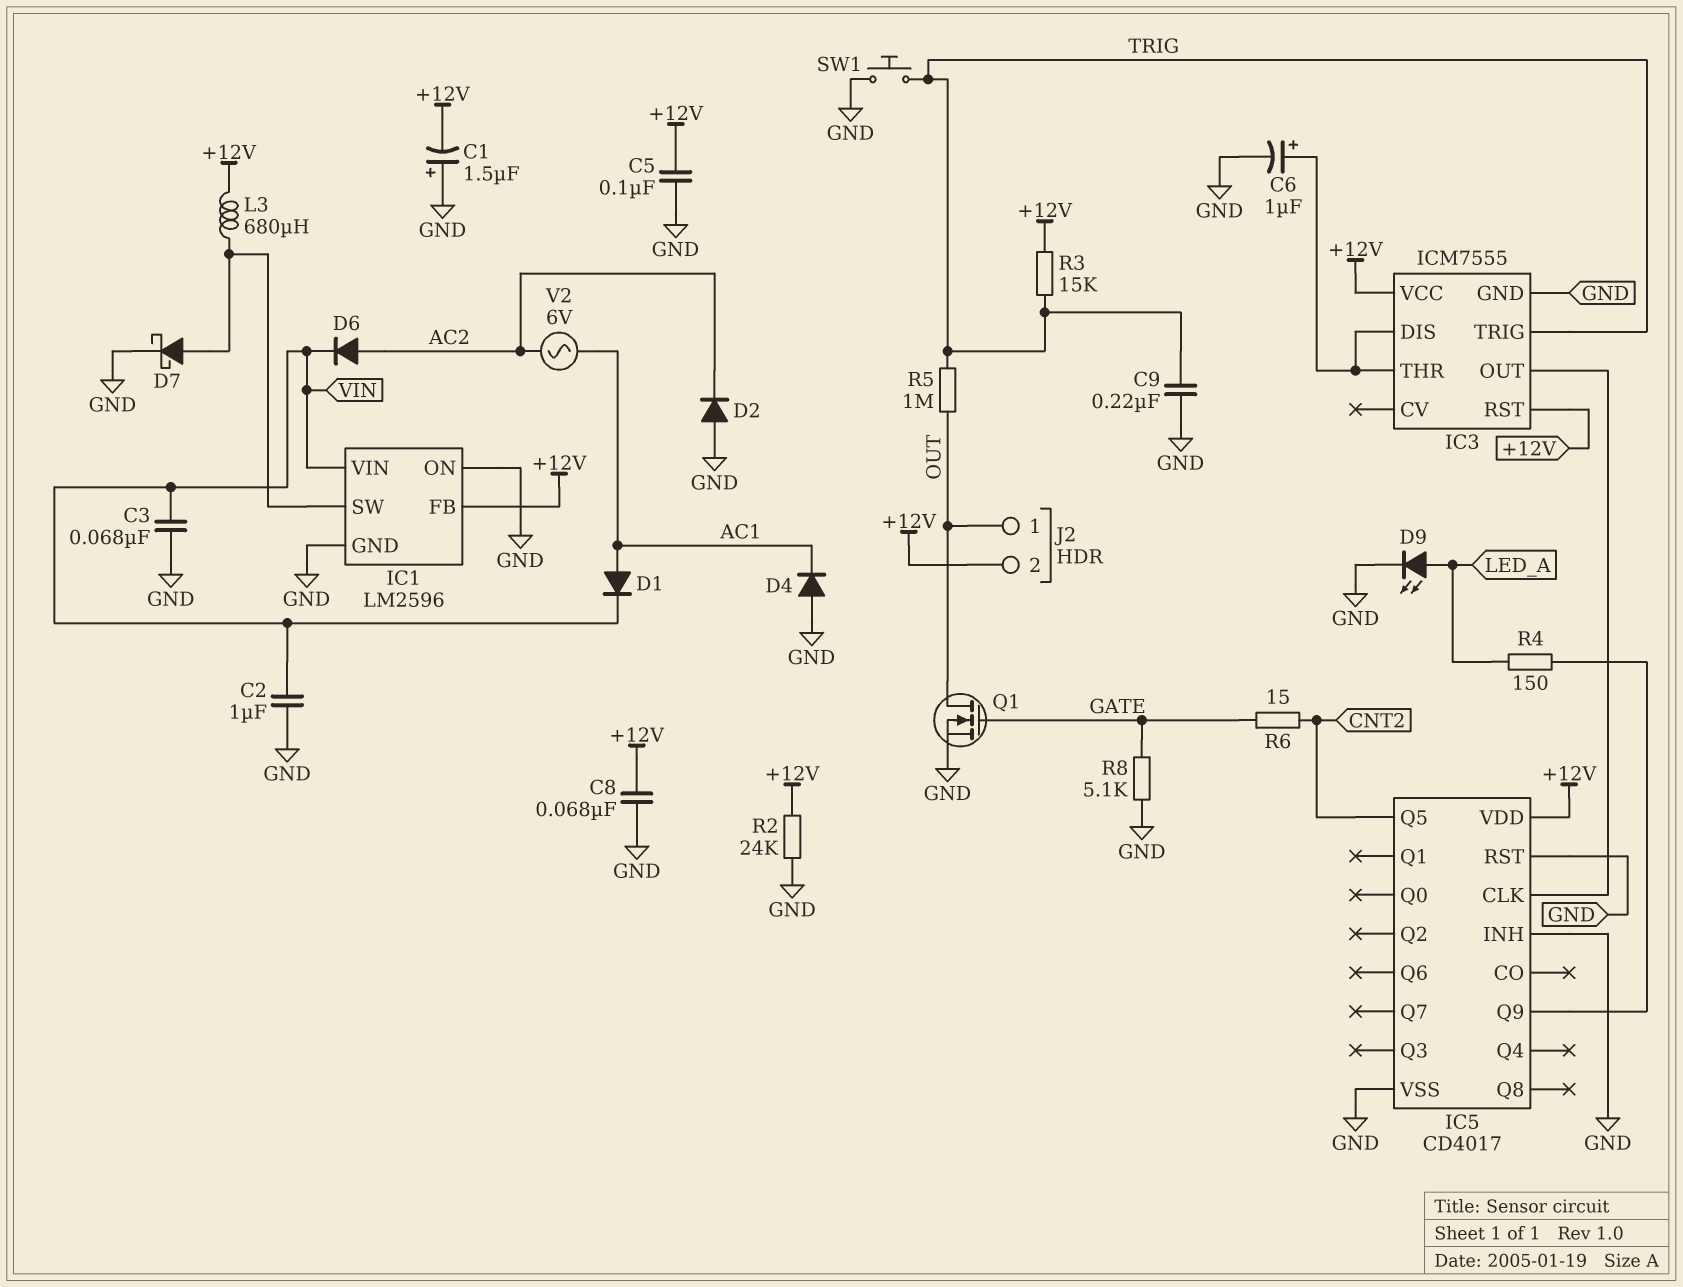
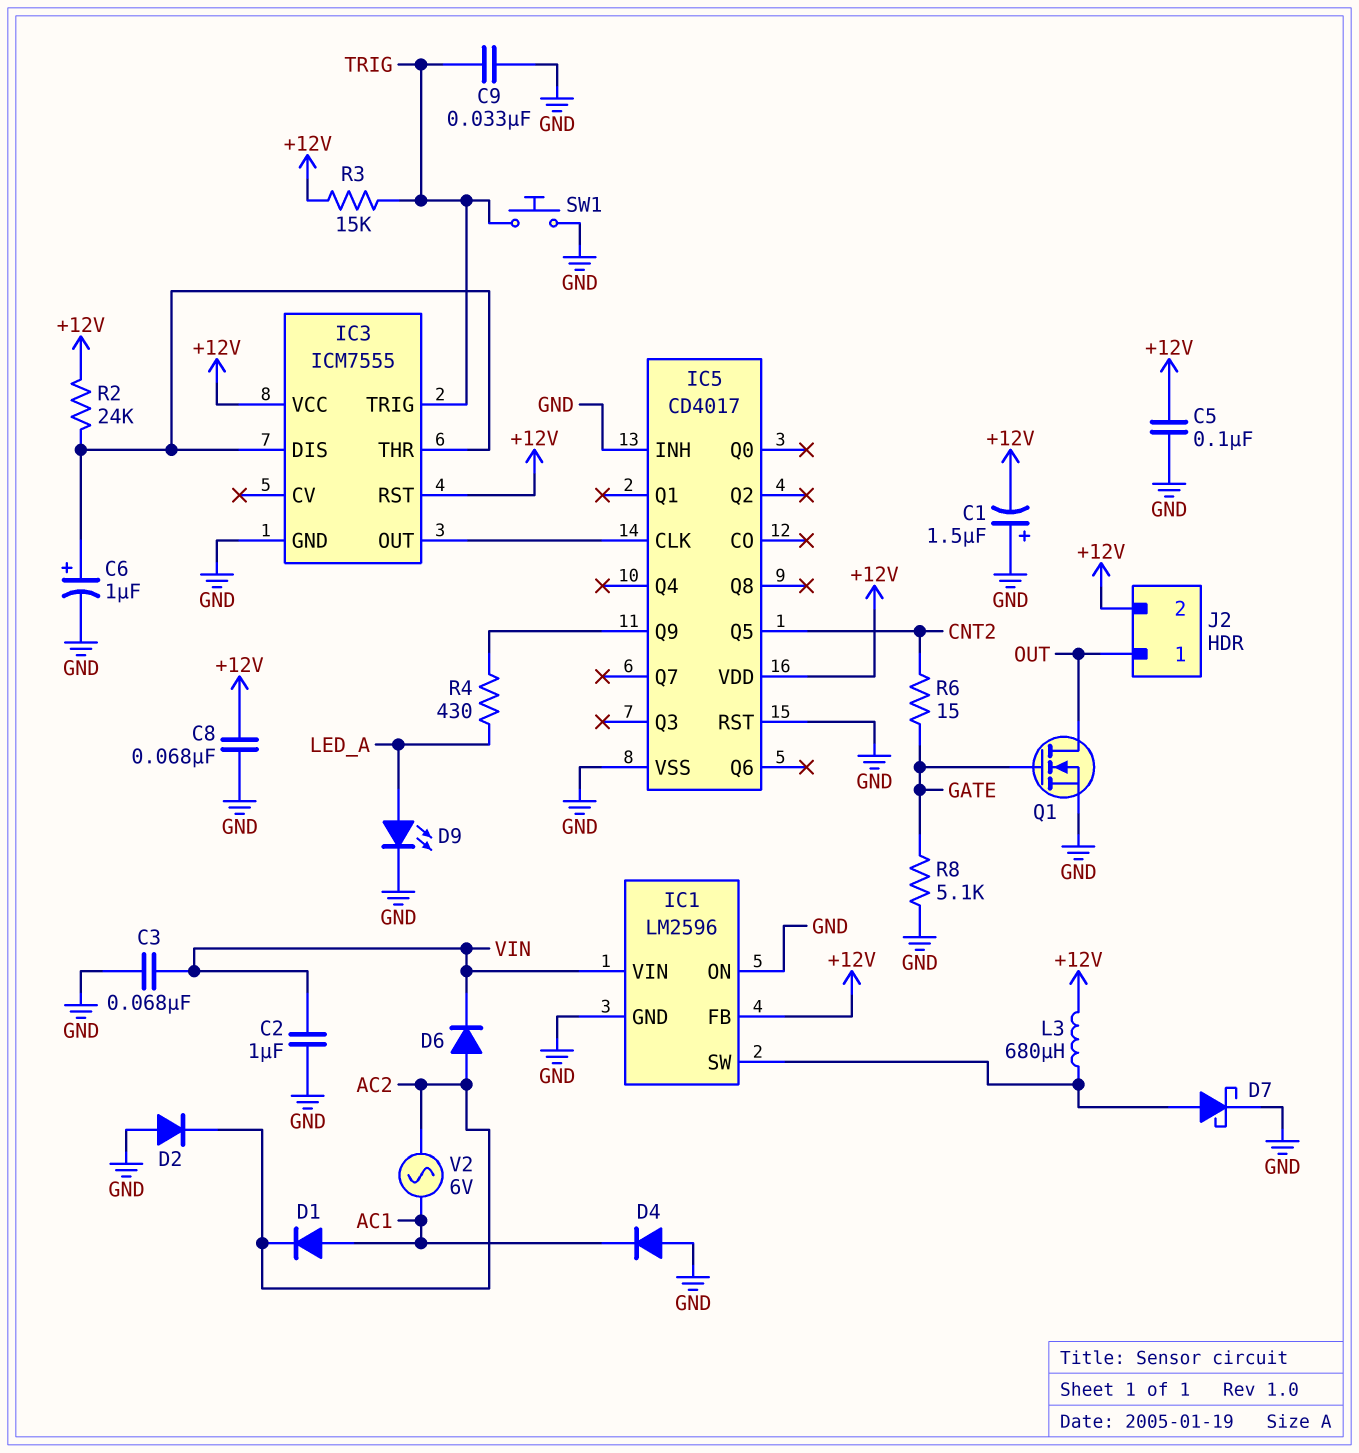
C9: 220nF (GND, TRIG) -> 33nF (GND, TRIG)
D1: diode (A AC1, K VIN) -> diode (A AC1, K AC2)
R2: 24k (+12V, GND) -> 24k (+12V, IC3/DIS)
R4: 150 (IC5/Q9, LED_A) -> 430 (IC5/Q9, LED_A)
R5: 1M (OUT, TRIG) -> none

